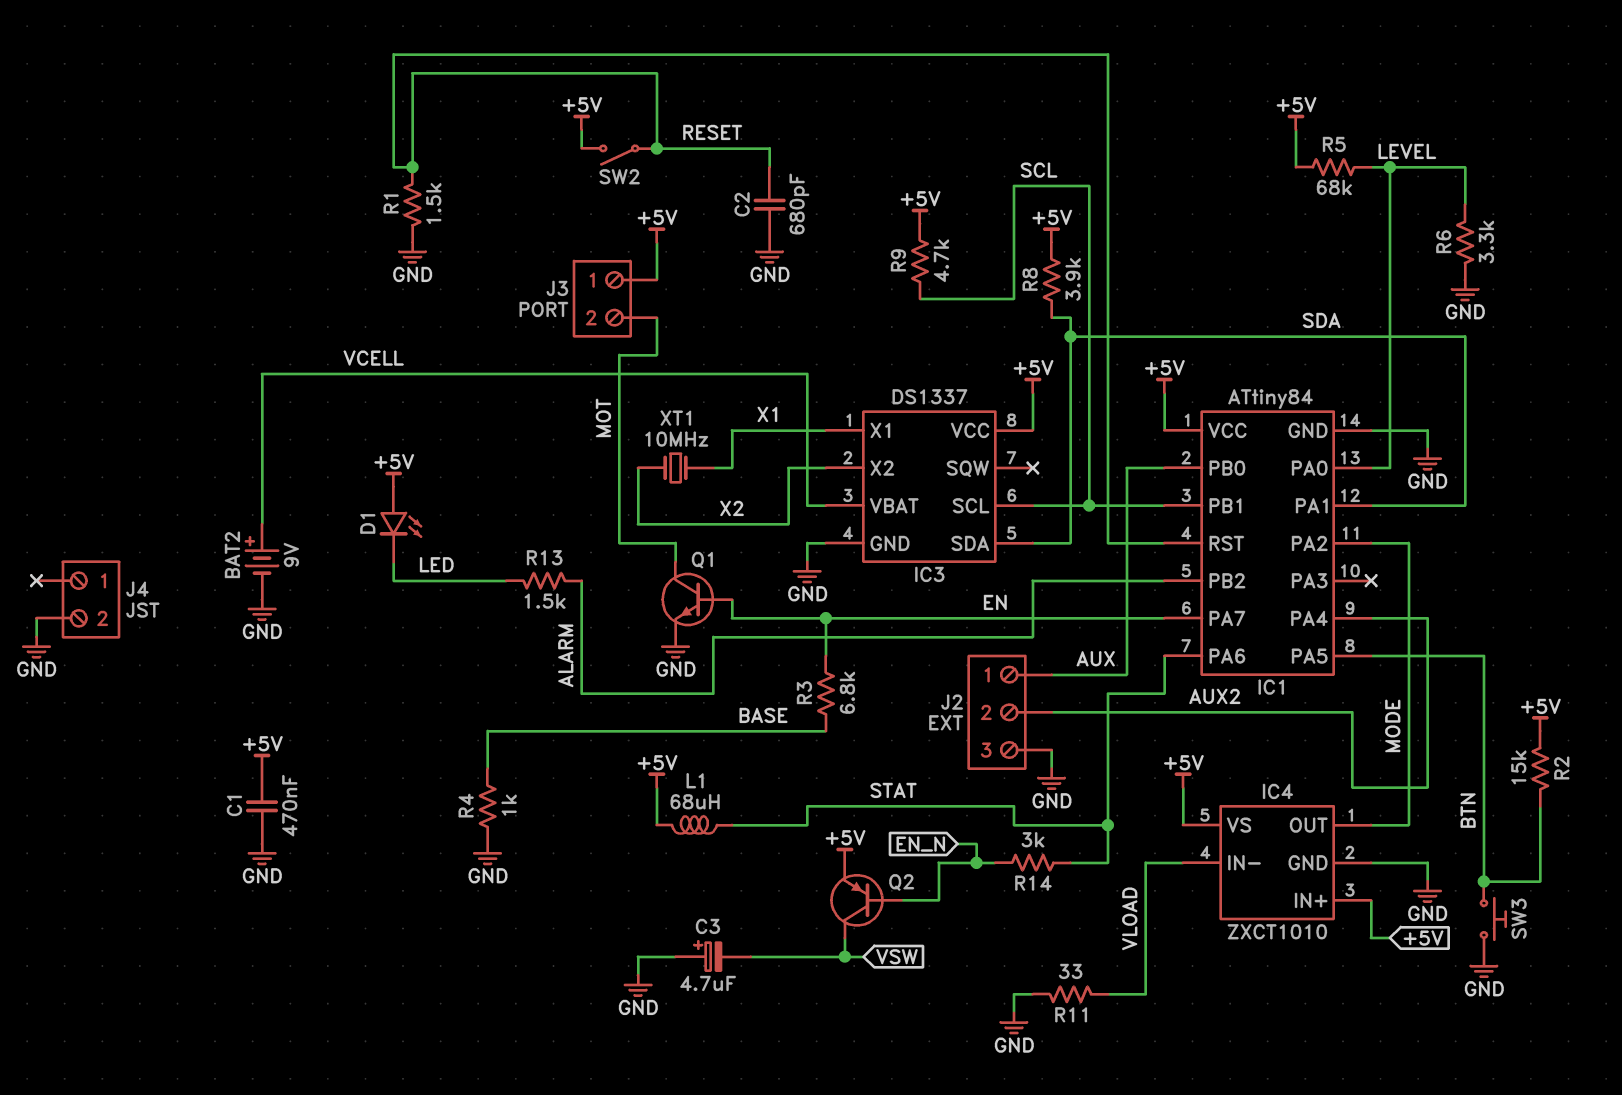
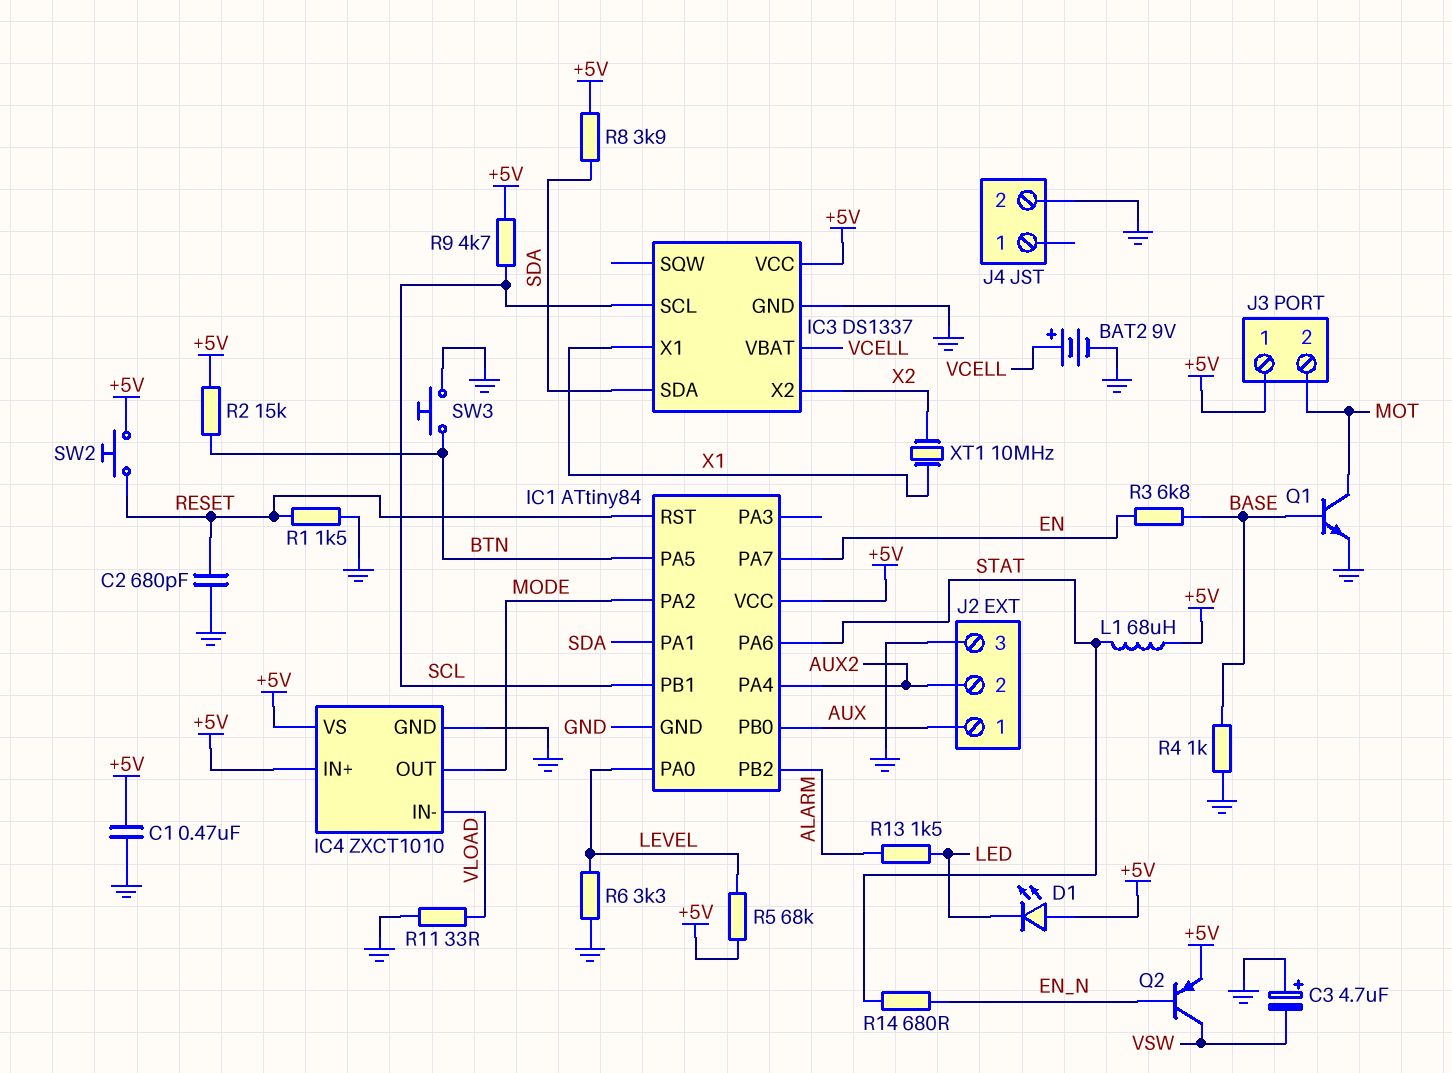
Q1: NPN (B EN, C MOT, E GND) -> NPN (B BASE, C MOT, E GND)
R14: 3k (EN_N, STAT) -> 680 (EN_N, STAT)
SW2: switch (+5V, RESET) -> button (+5V, RESET)

